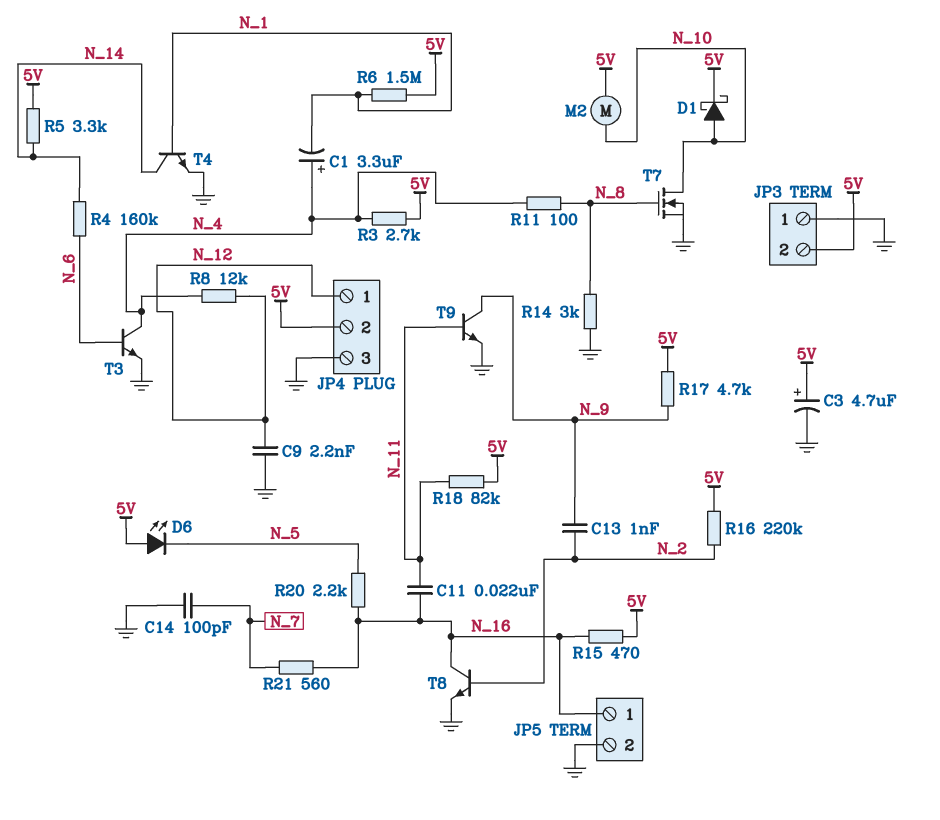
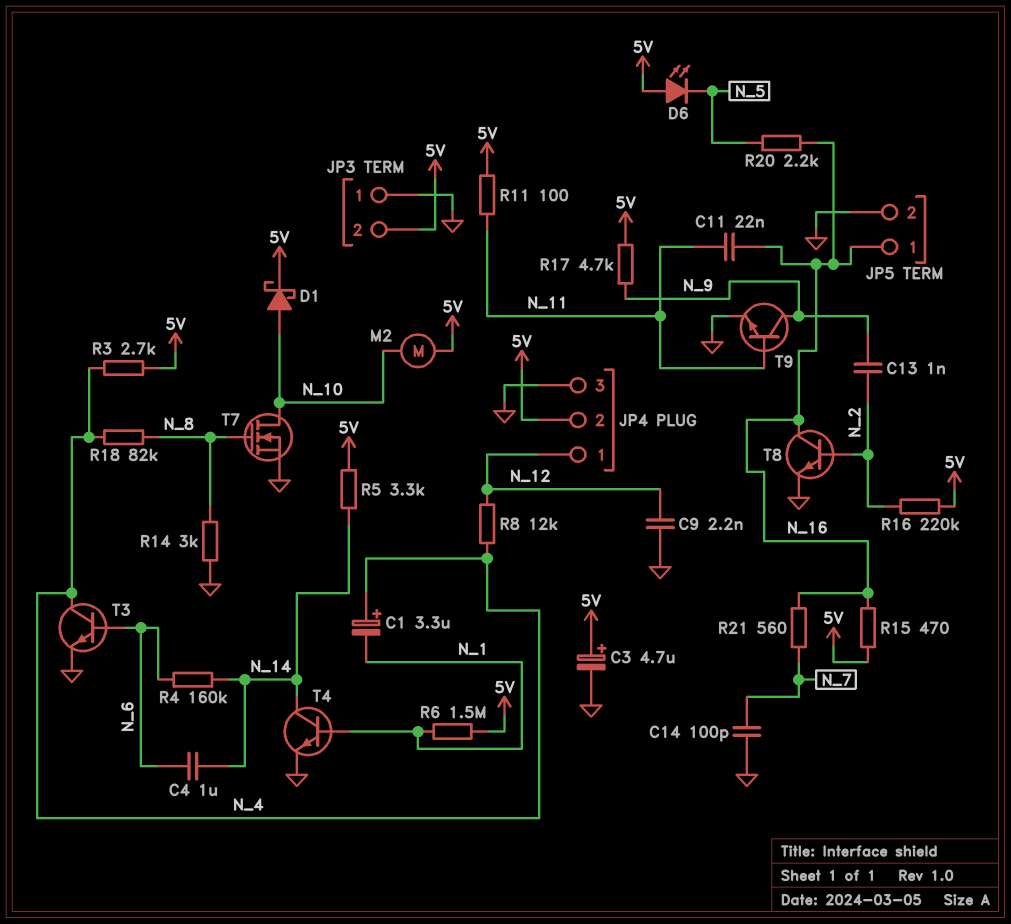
C4: none -> 1uF (N_6, N_14)
R11: 100 (N_4, N_8) -> 100 (5V, N_11)
R18: 82k (5V, N_11) -> 82k (N_4, N_8)

